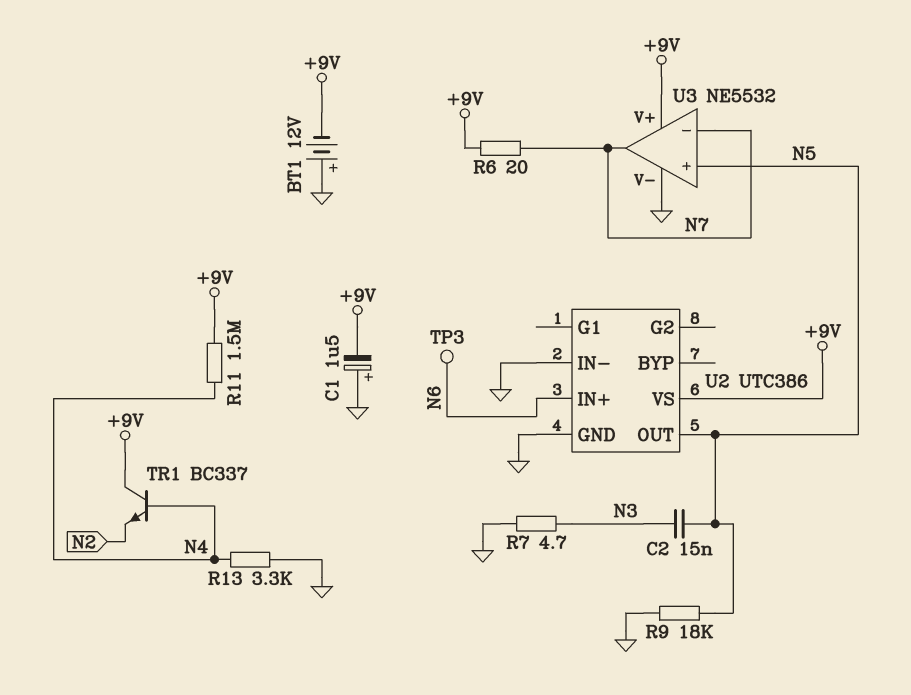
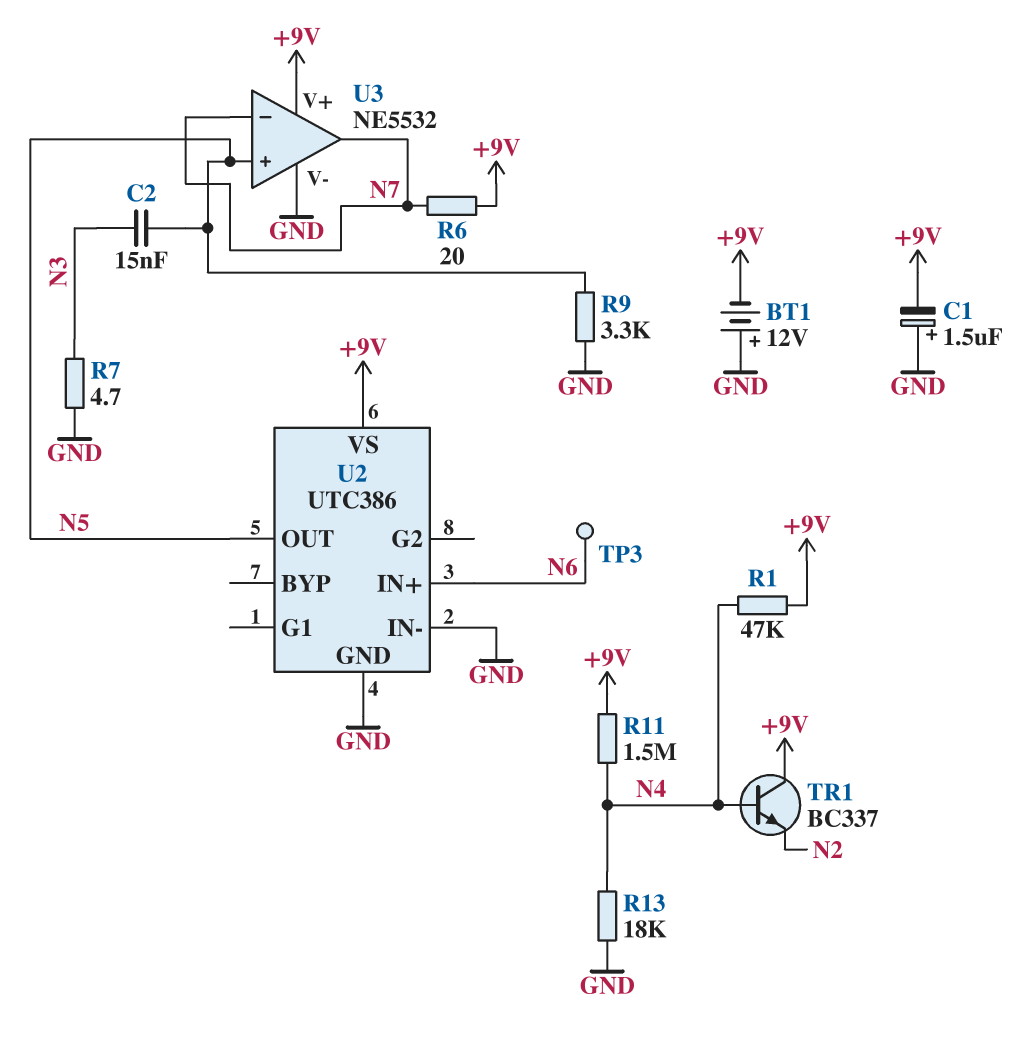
R1: none -> 47k (+9V, N4)
R9: 18k (GND, N5) -> 3.3k (GND, N5)
R13: 3.3k (GND, N4) -> 18k (GND, N4)

